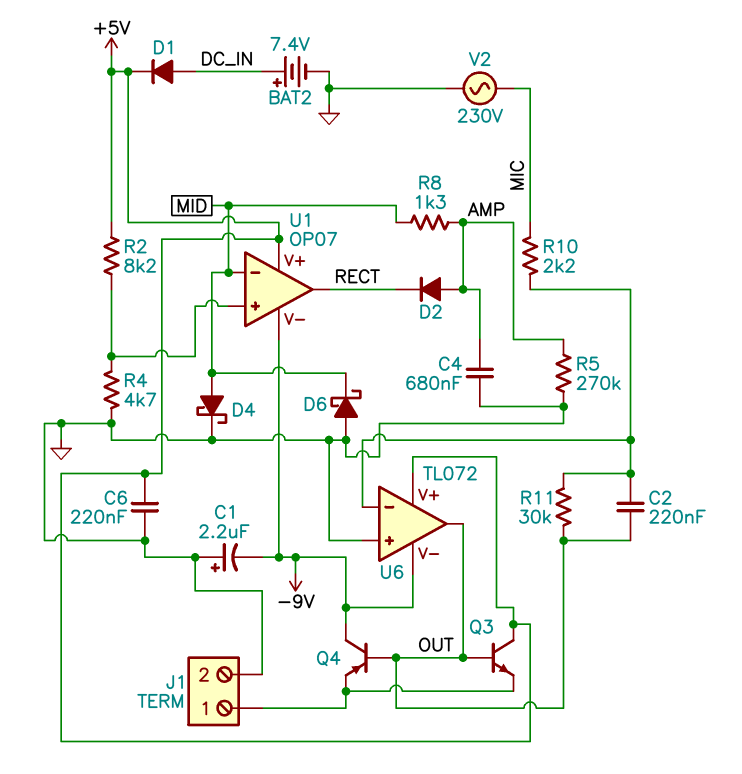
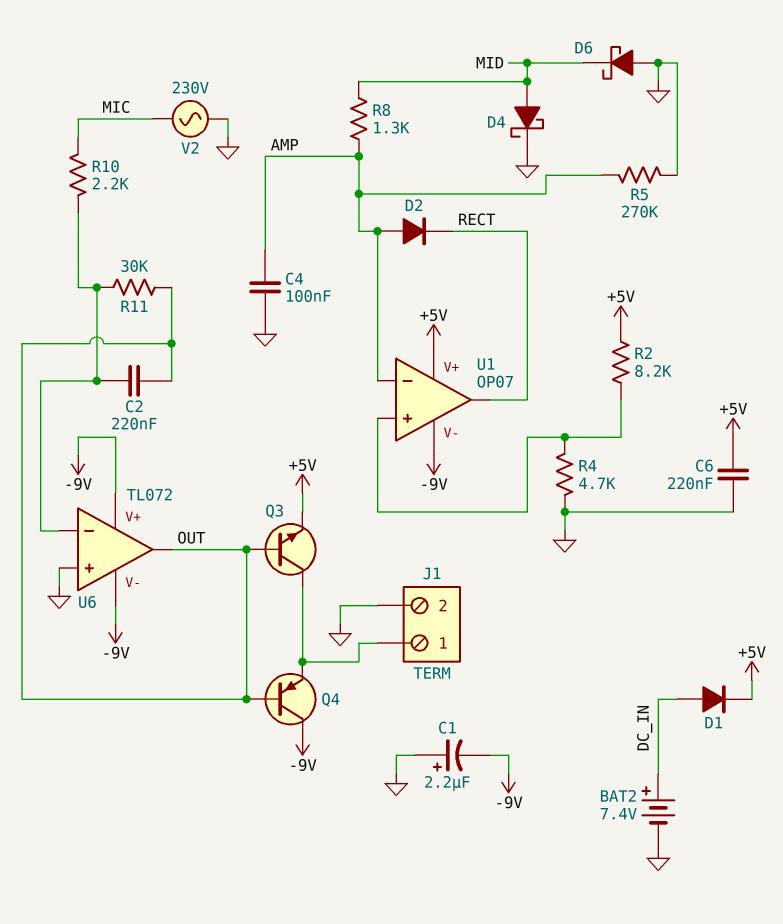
C4: 680nF (AMP, GND) -> 100nF (AMP, GND)
Q3: NPN (B OUT, C +5V, E J1/1) -> NPN (B OUT, C J1/1, E +5V)
U1 pin in-: MID -> AMP
U6 pin V+: +5V -> -9V

